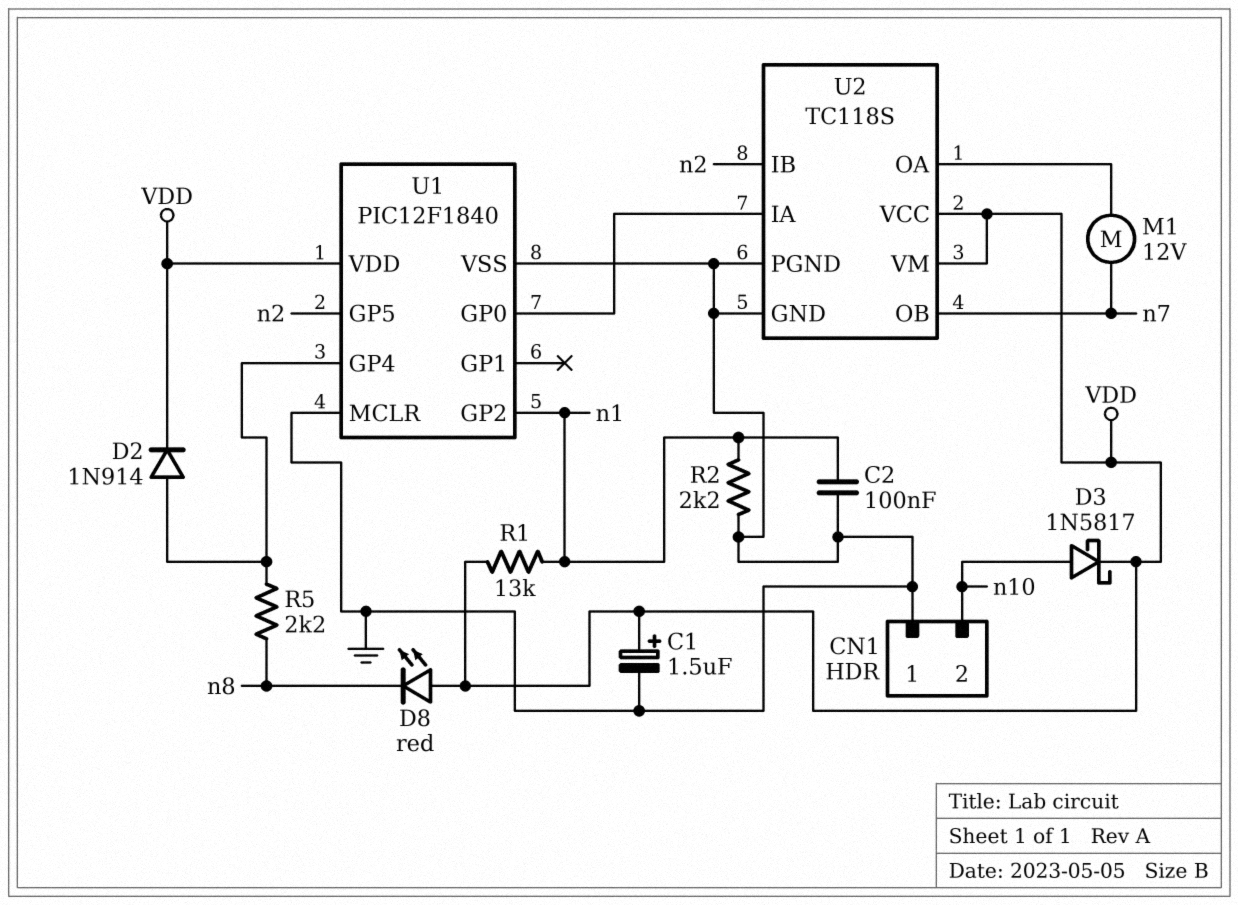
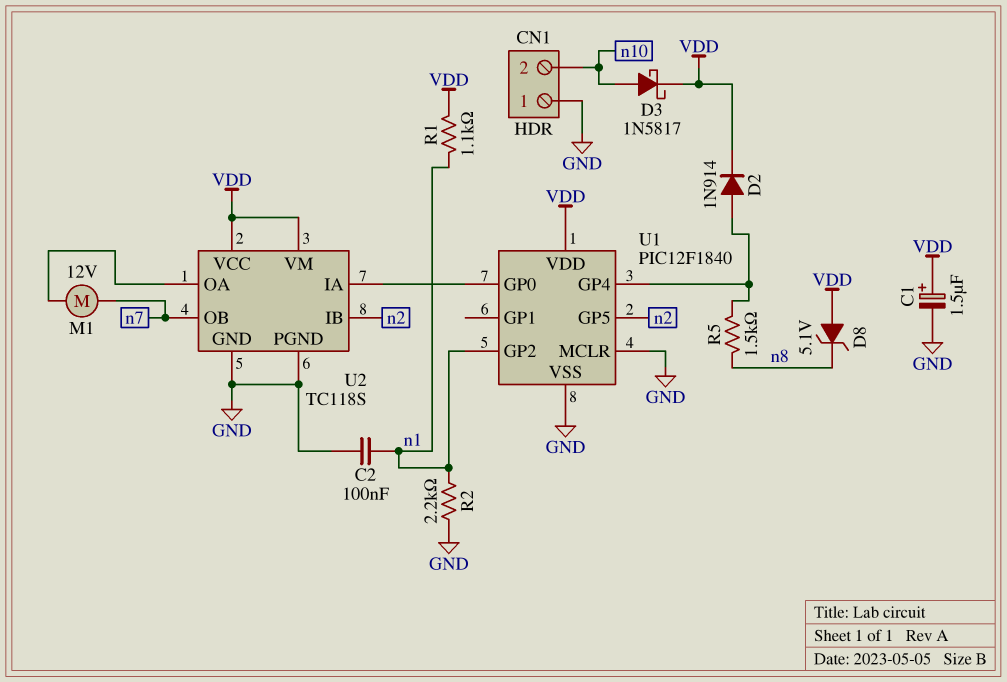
D8: LED red (A VDD, K n8) -> zener 5.1V (A VDD, K n8)
R1: 13k (VDD, n1) -> 1.1k (VDD, n1)
R5: 2.2k (U1/GP4, n8) -> 1.5k (U1/GP4, n8)

